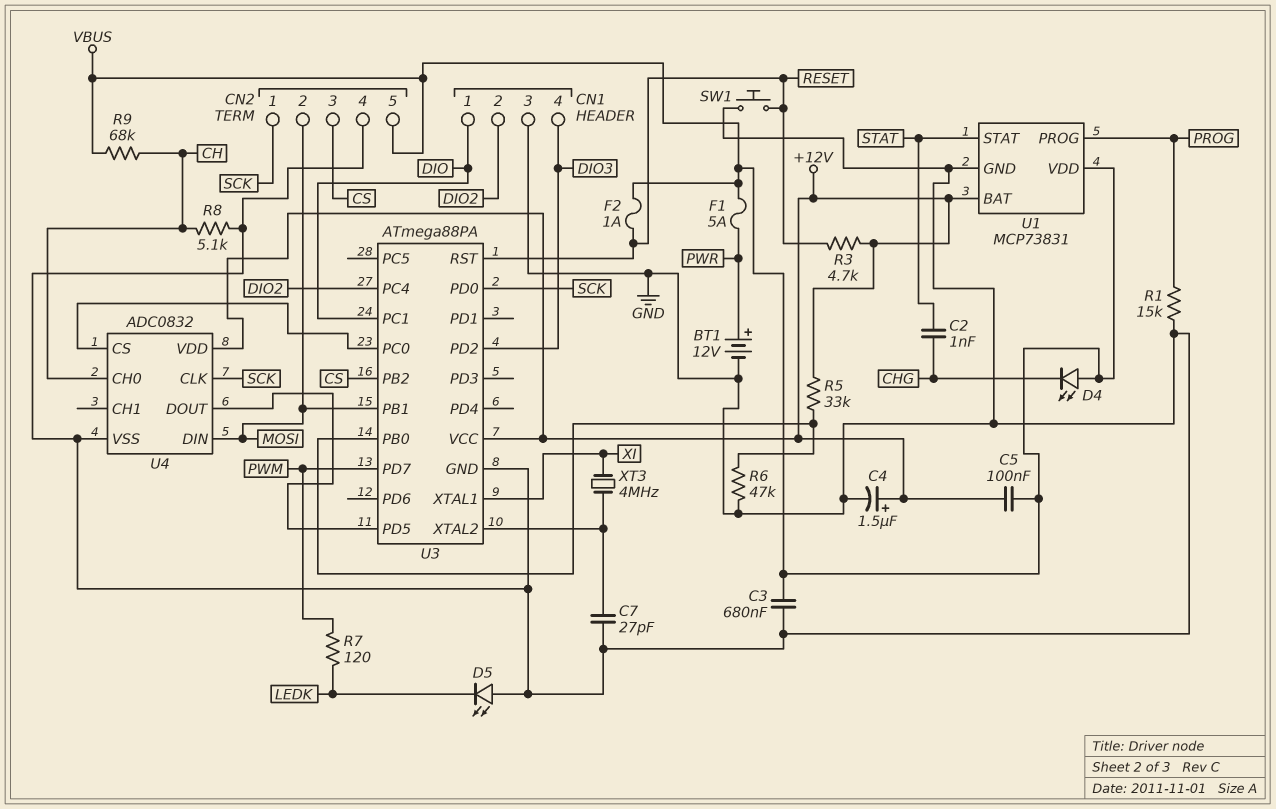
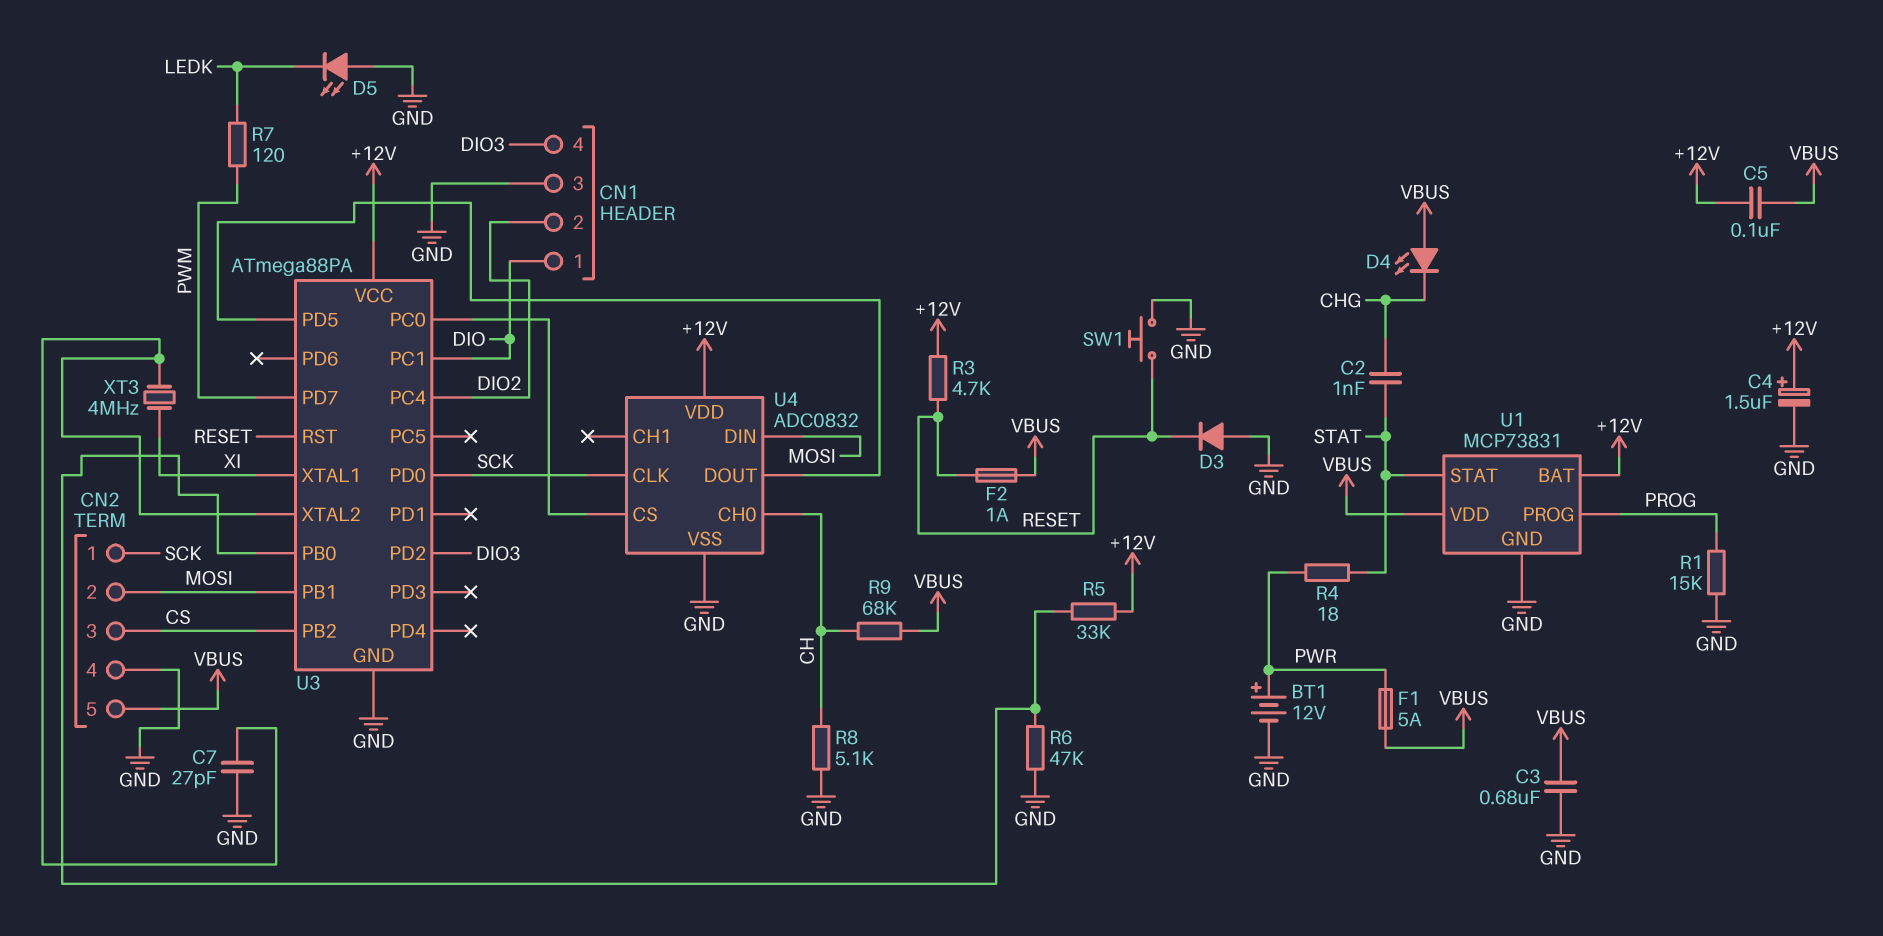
D3: none -> diode (A GND, K RESET)
R4: none -> 18 (PWR, STAT)

